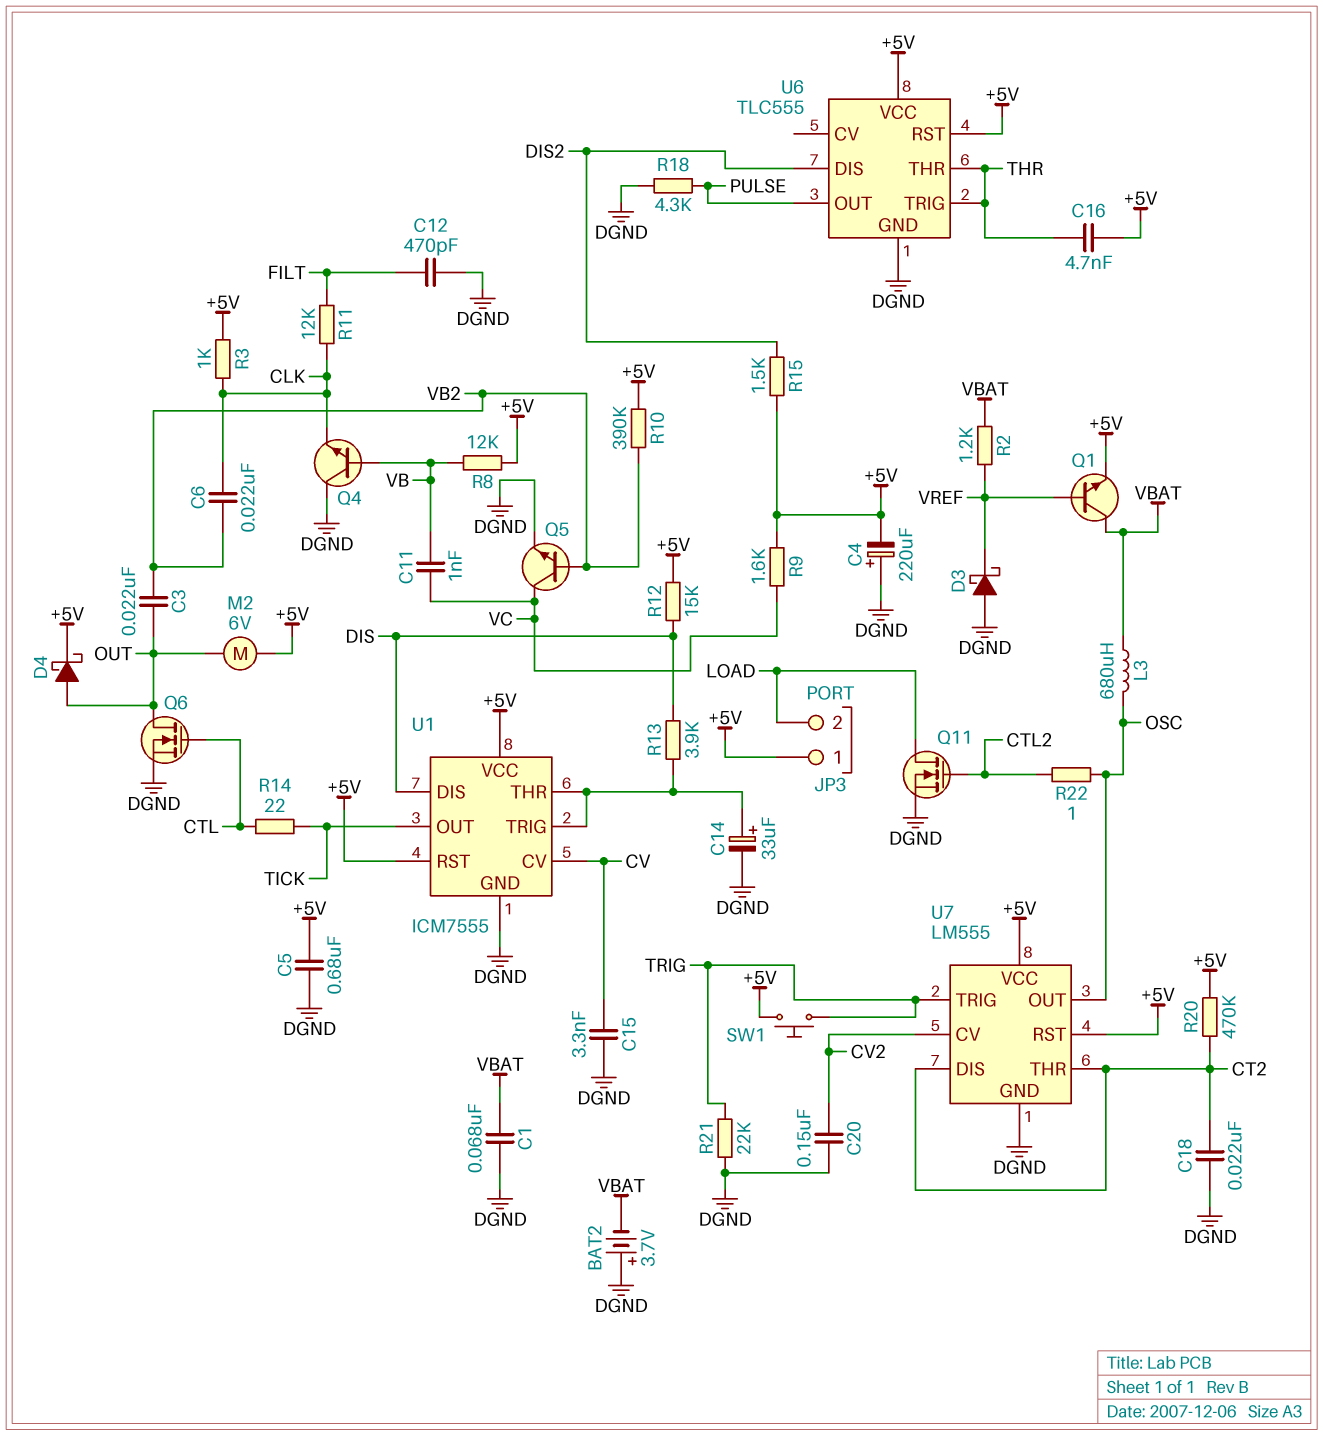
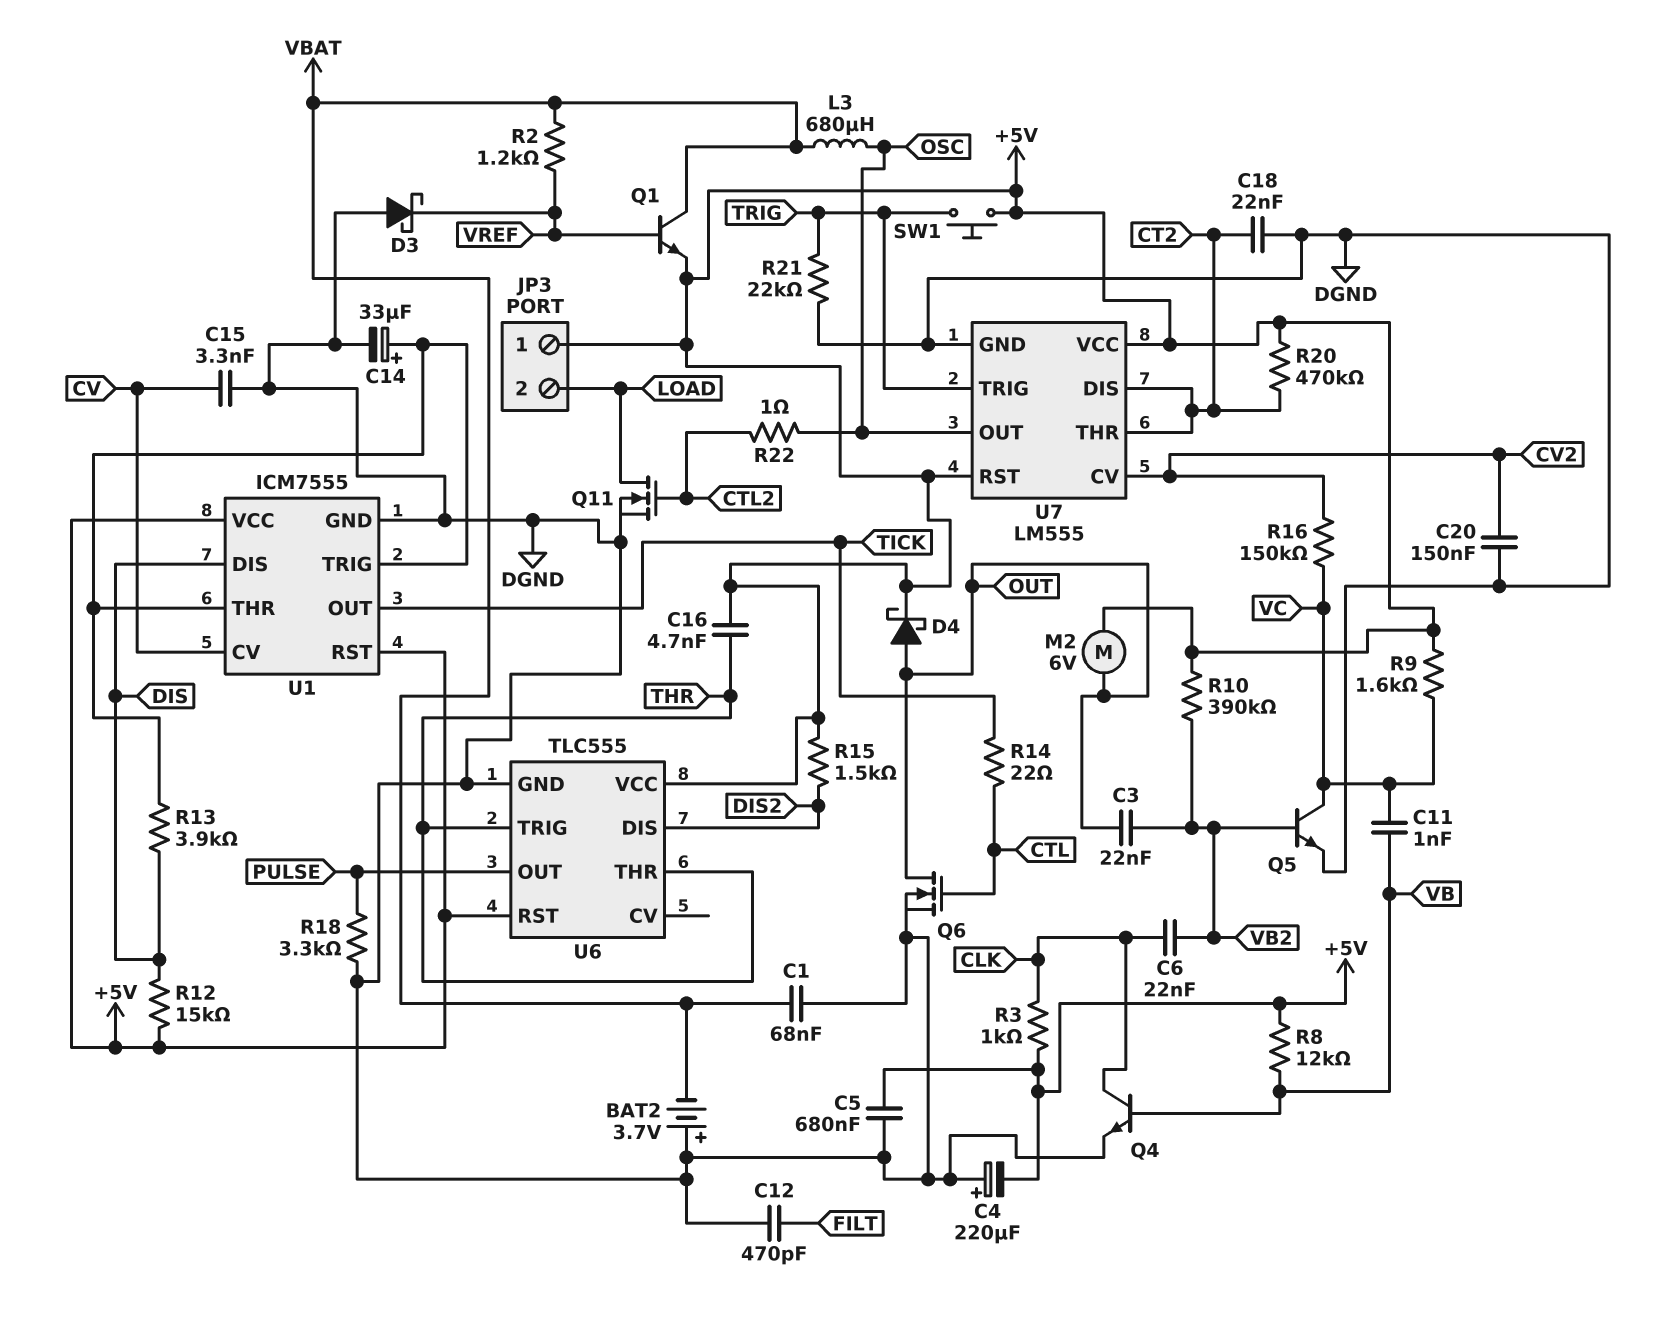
Q4: NPN (B VB, C DGND, E CLK) -> NPN (B VB, C CLK, E DGND)
R11: 12k (CLK, FILT) -> none
R16: none -> 150k (CV2, VC)
R18: 4.3k (DGND, PULSE) -> 3.3k (DGND, PULSE)

